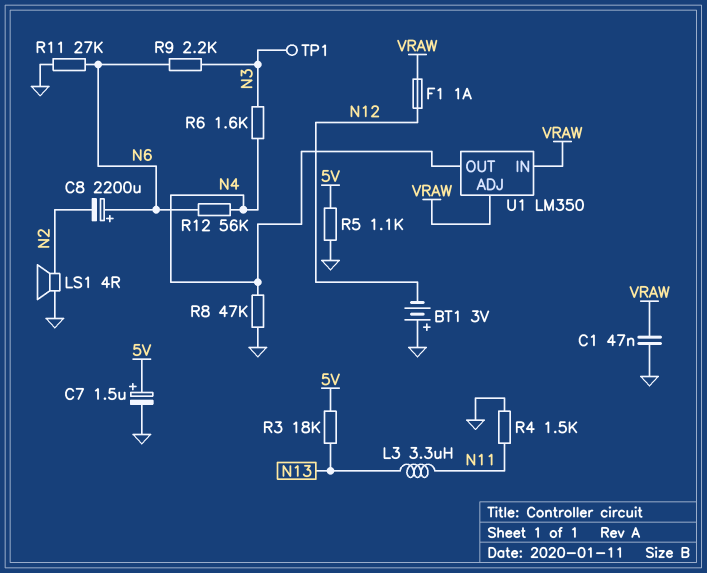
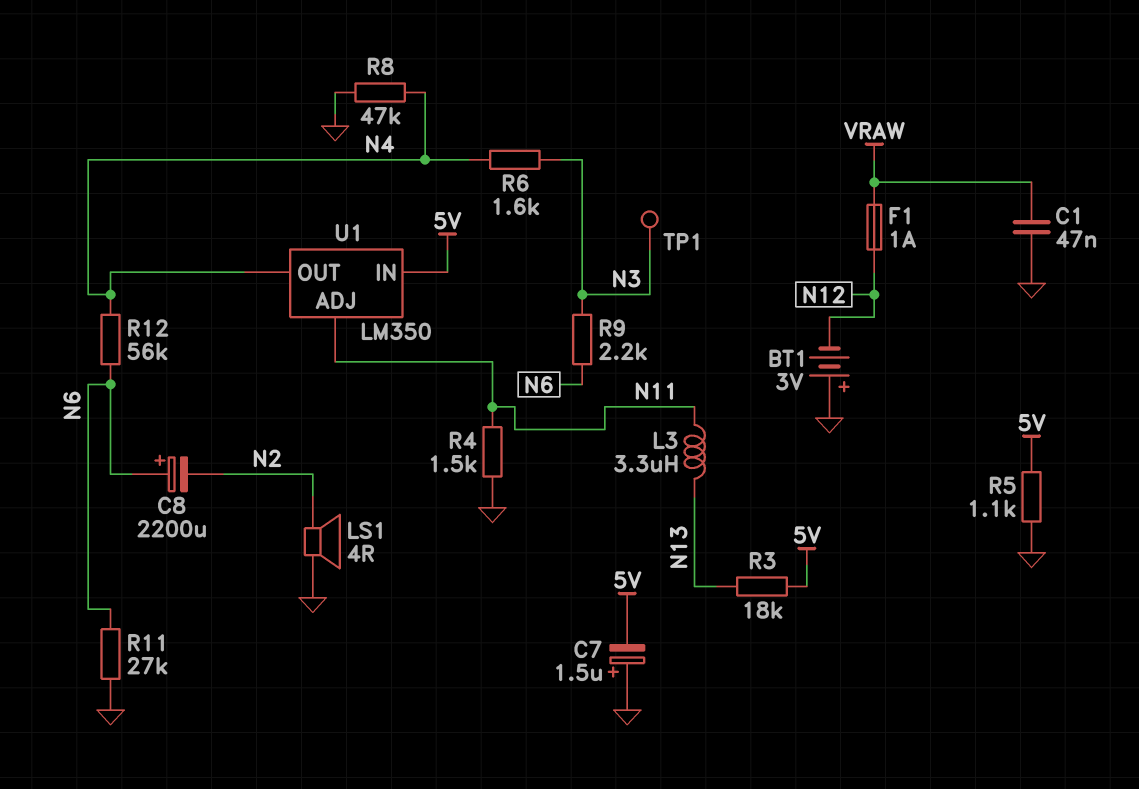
C7: 1.5uF (plus 5V, minus GND) -> 1.5uF (plus GND, minus 5V)
U1 pin ADJ: VRAW -> N11
U1 pin IN: VRAW -> 5V

